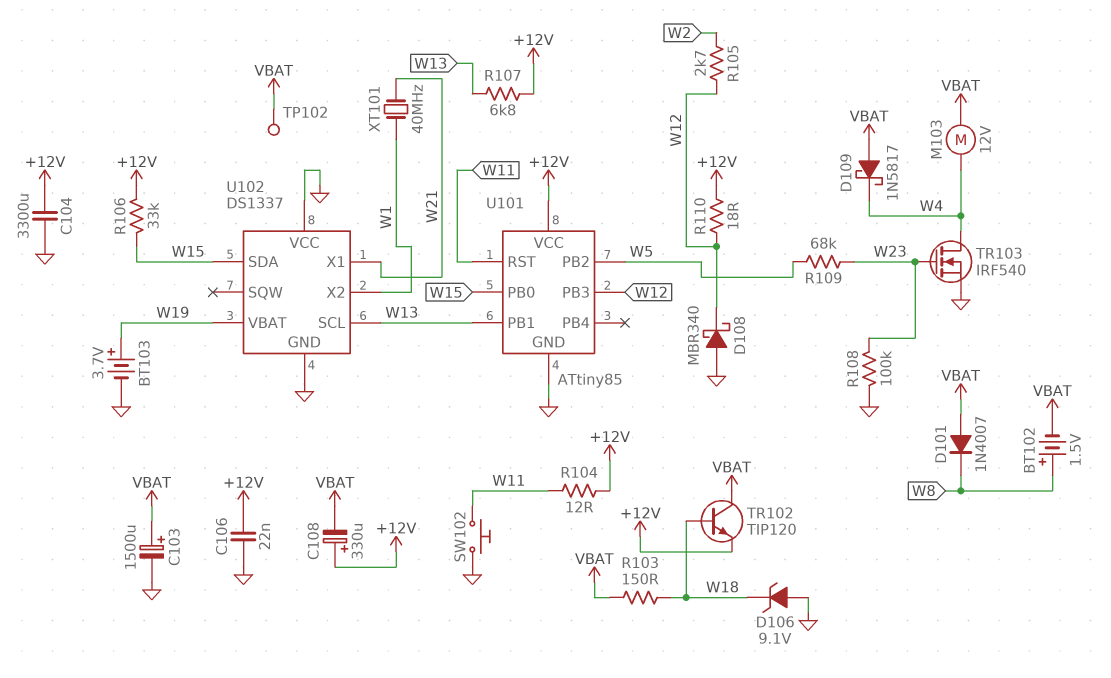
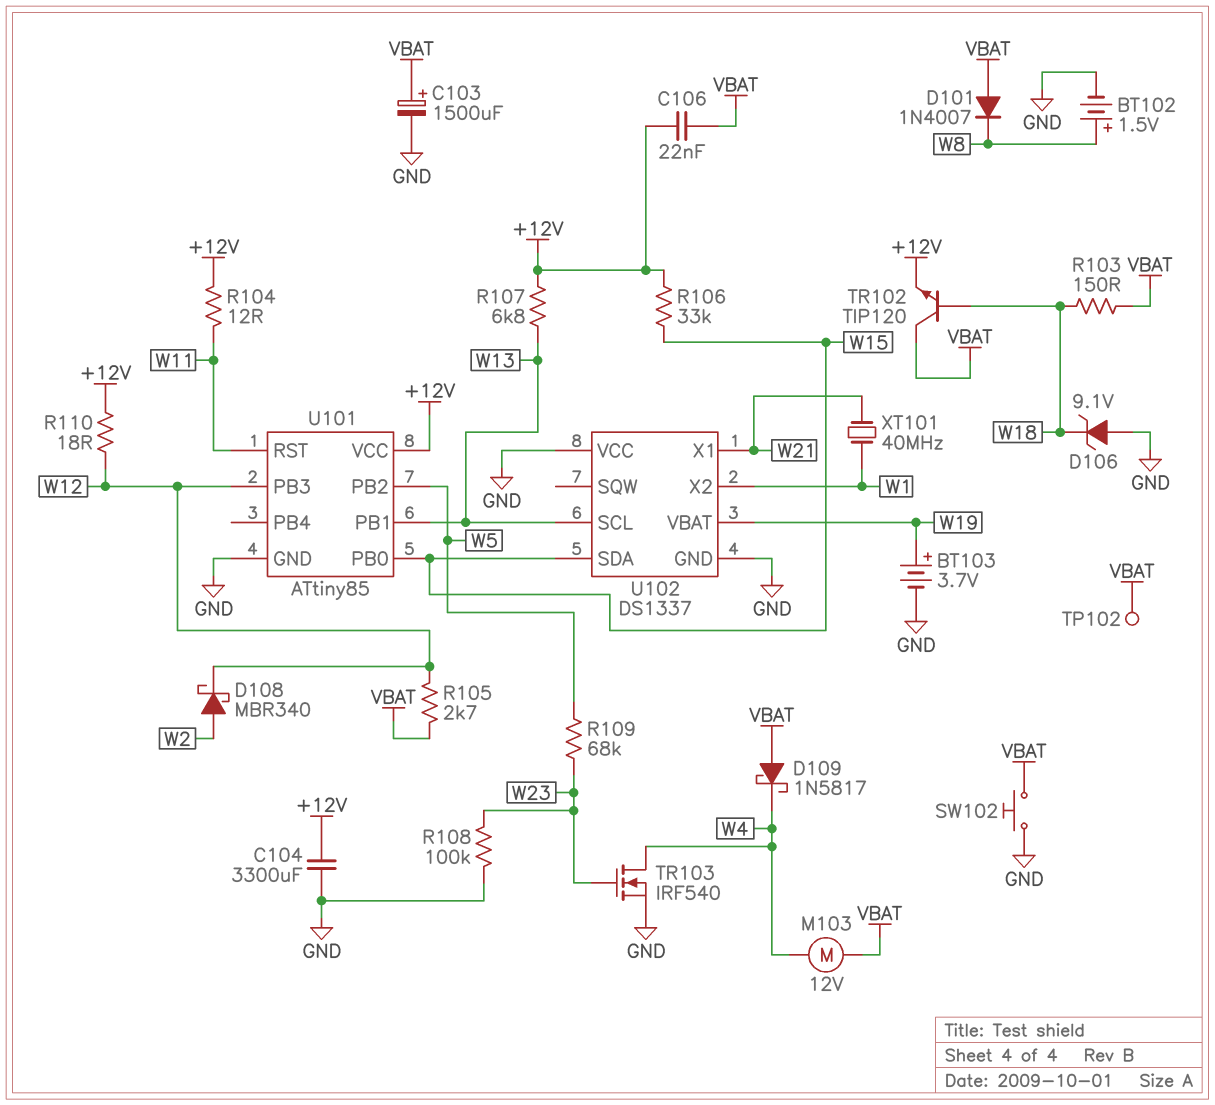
BT102: 1.5V (plus W8, minus VBAT) -> 1.5V (plus W8, minus GND)
C106: 22nF (+12V, GND) -> 22nF (+12V, VBAT)
C108: 330uF (plus +12V, minus VBAT) -> none
D108: schottky MBR340 (A GND, K W12) -> schottky MBR340 (A W2, K W12)
R105: 2.7k (W2, W12) -> 2.7k (VBAT, W12)
SW102: button (GND, W11) -> button (GND, VBAT)

